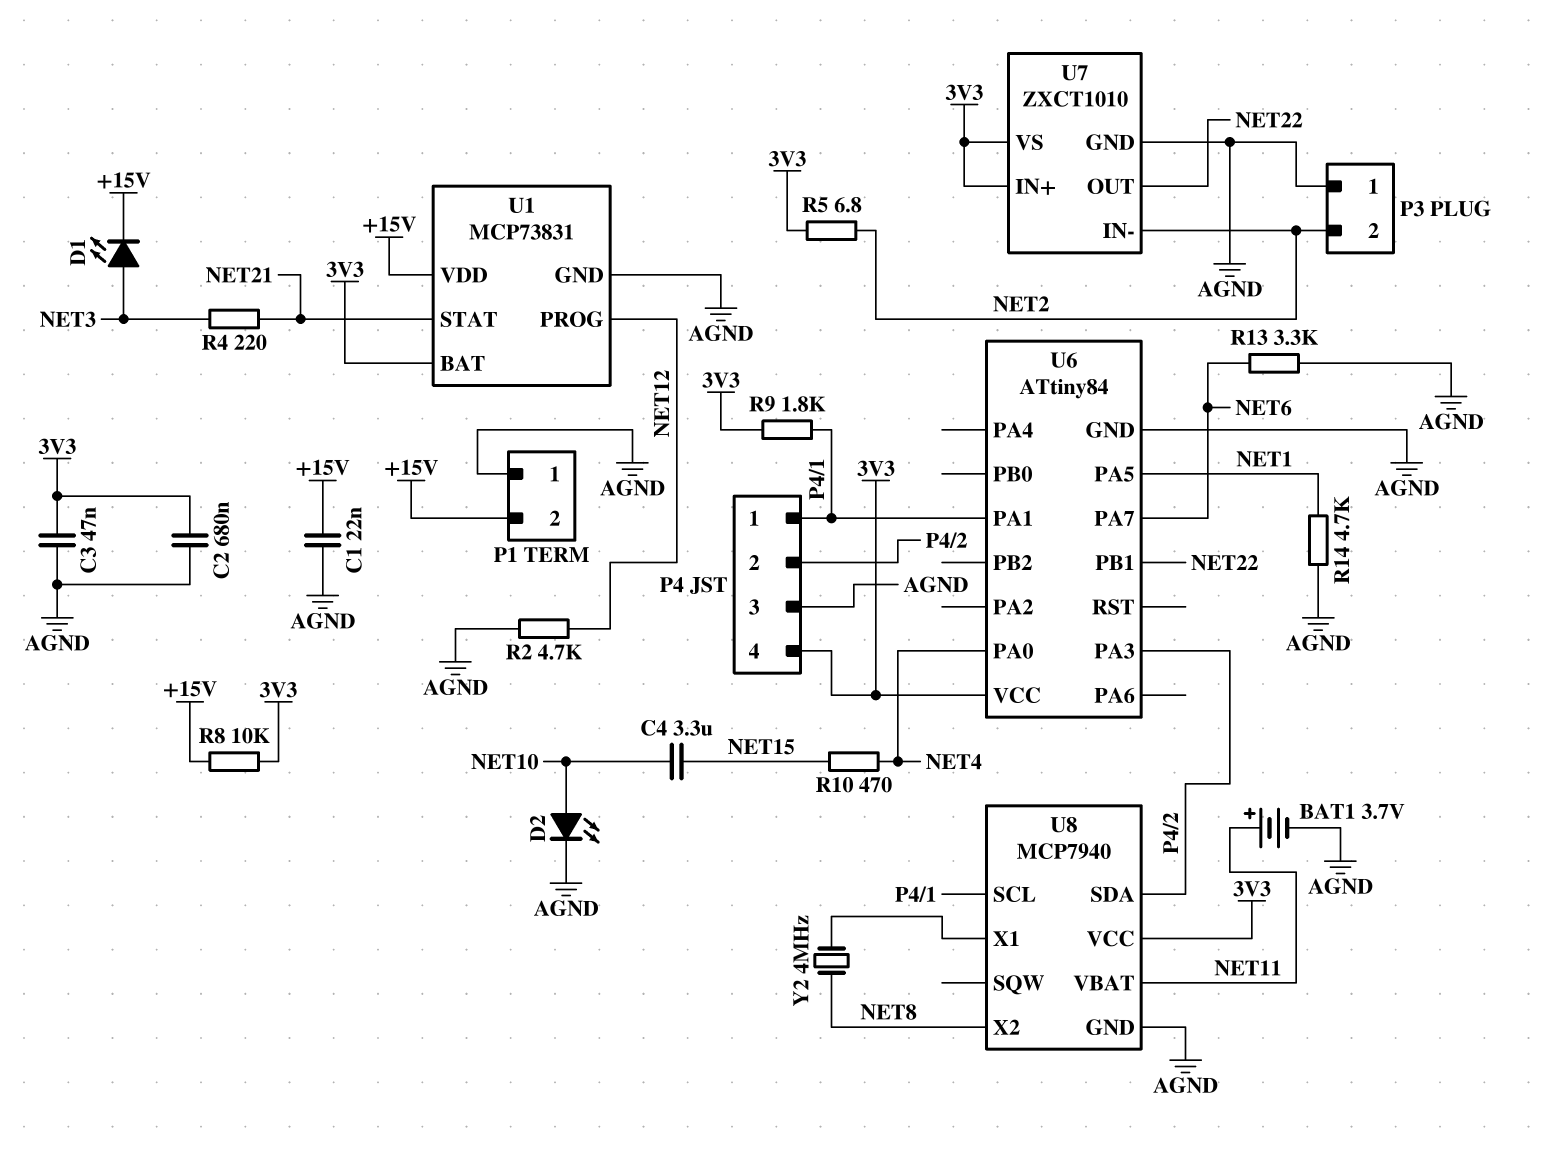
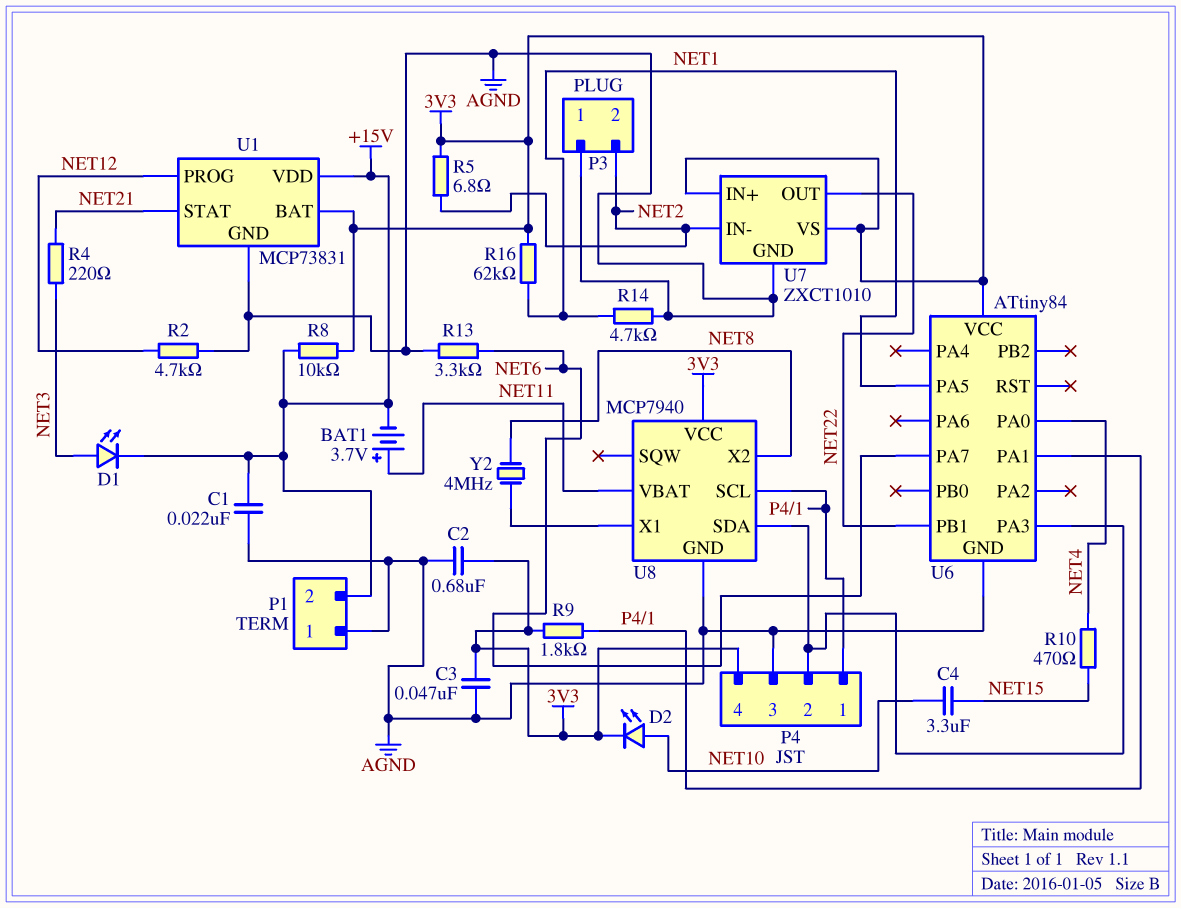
BAT1: 3.7V (plus NET11, minus AGND) -> 3.7V (plus NET11, minus +15V)
D2: LED (A NET10, K AGND) -> LED (A NET10, K 3V3)
R16: none -> 62k (3V3, NET1)

